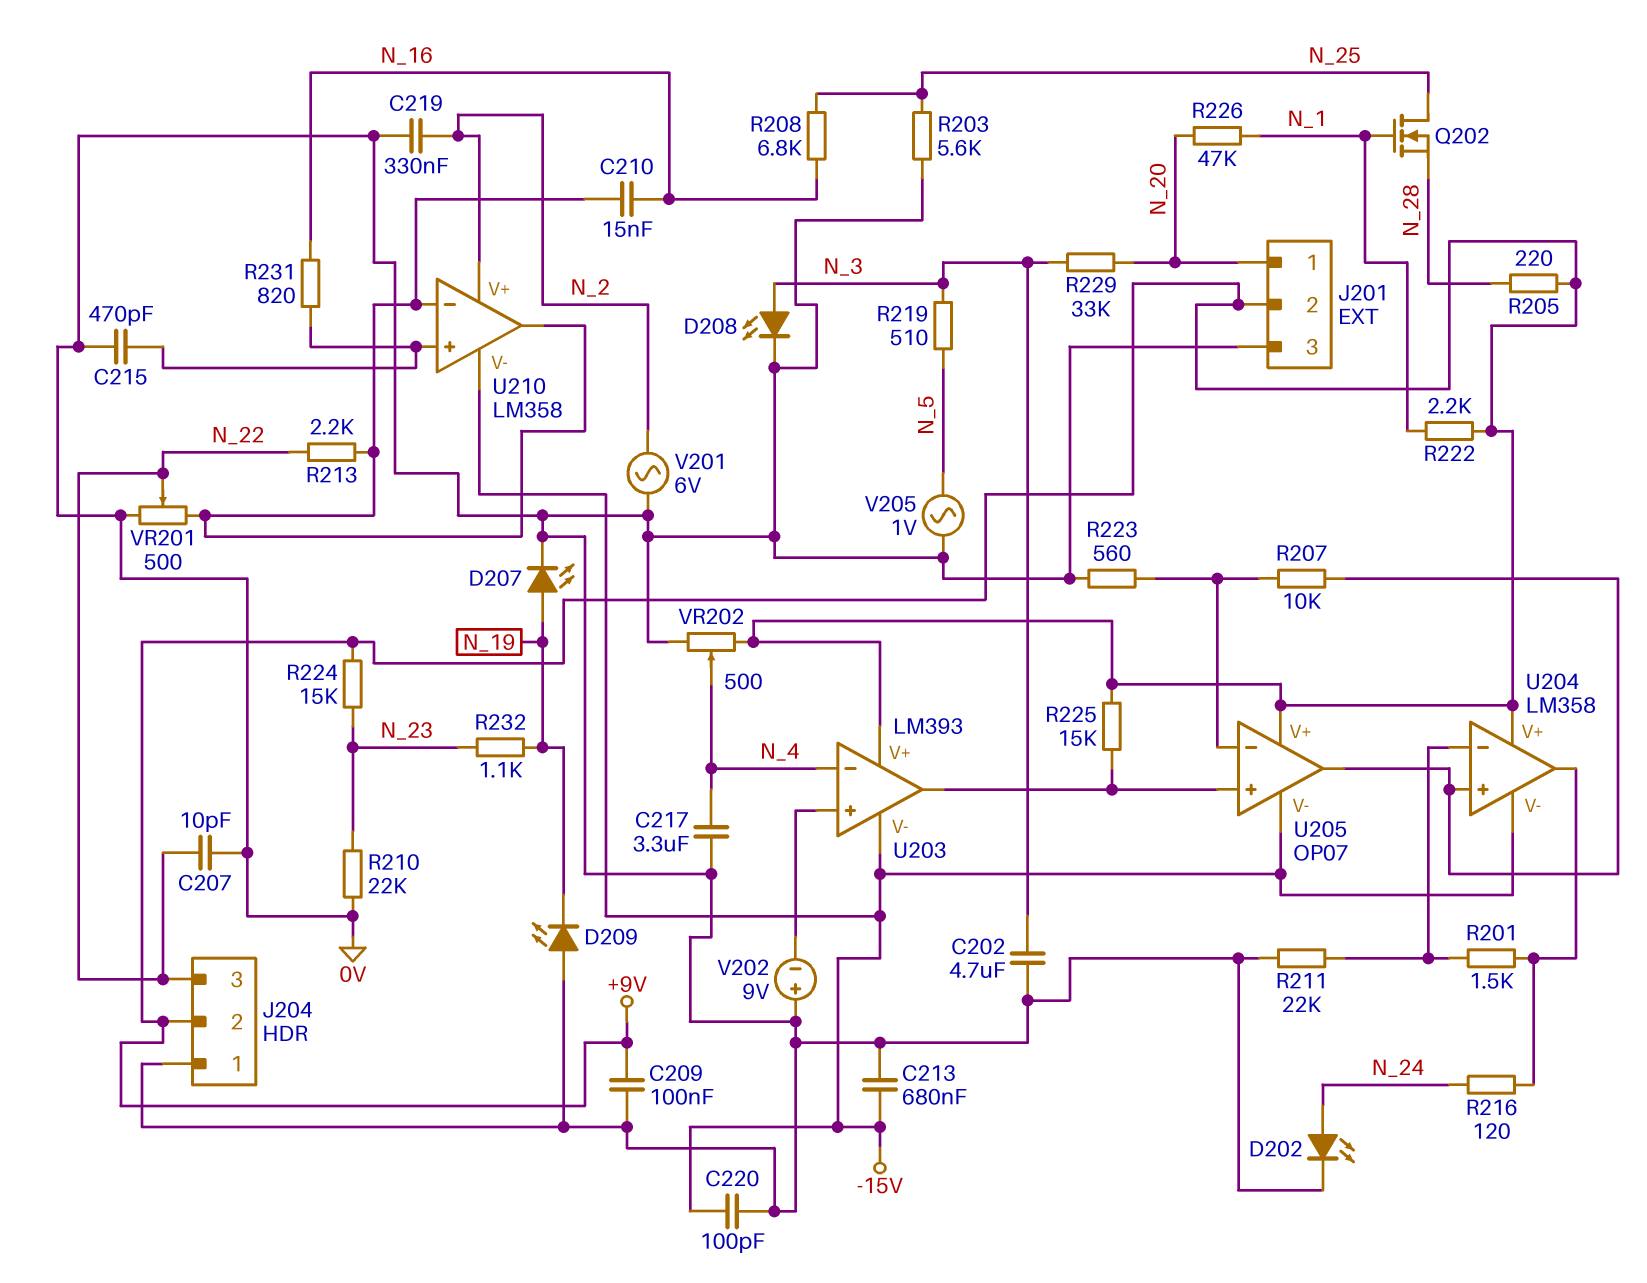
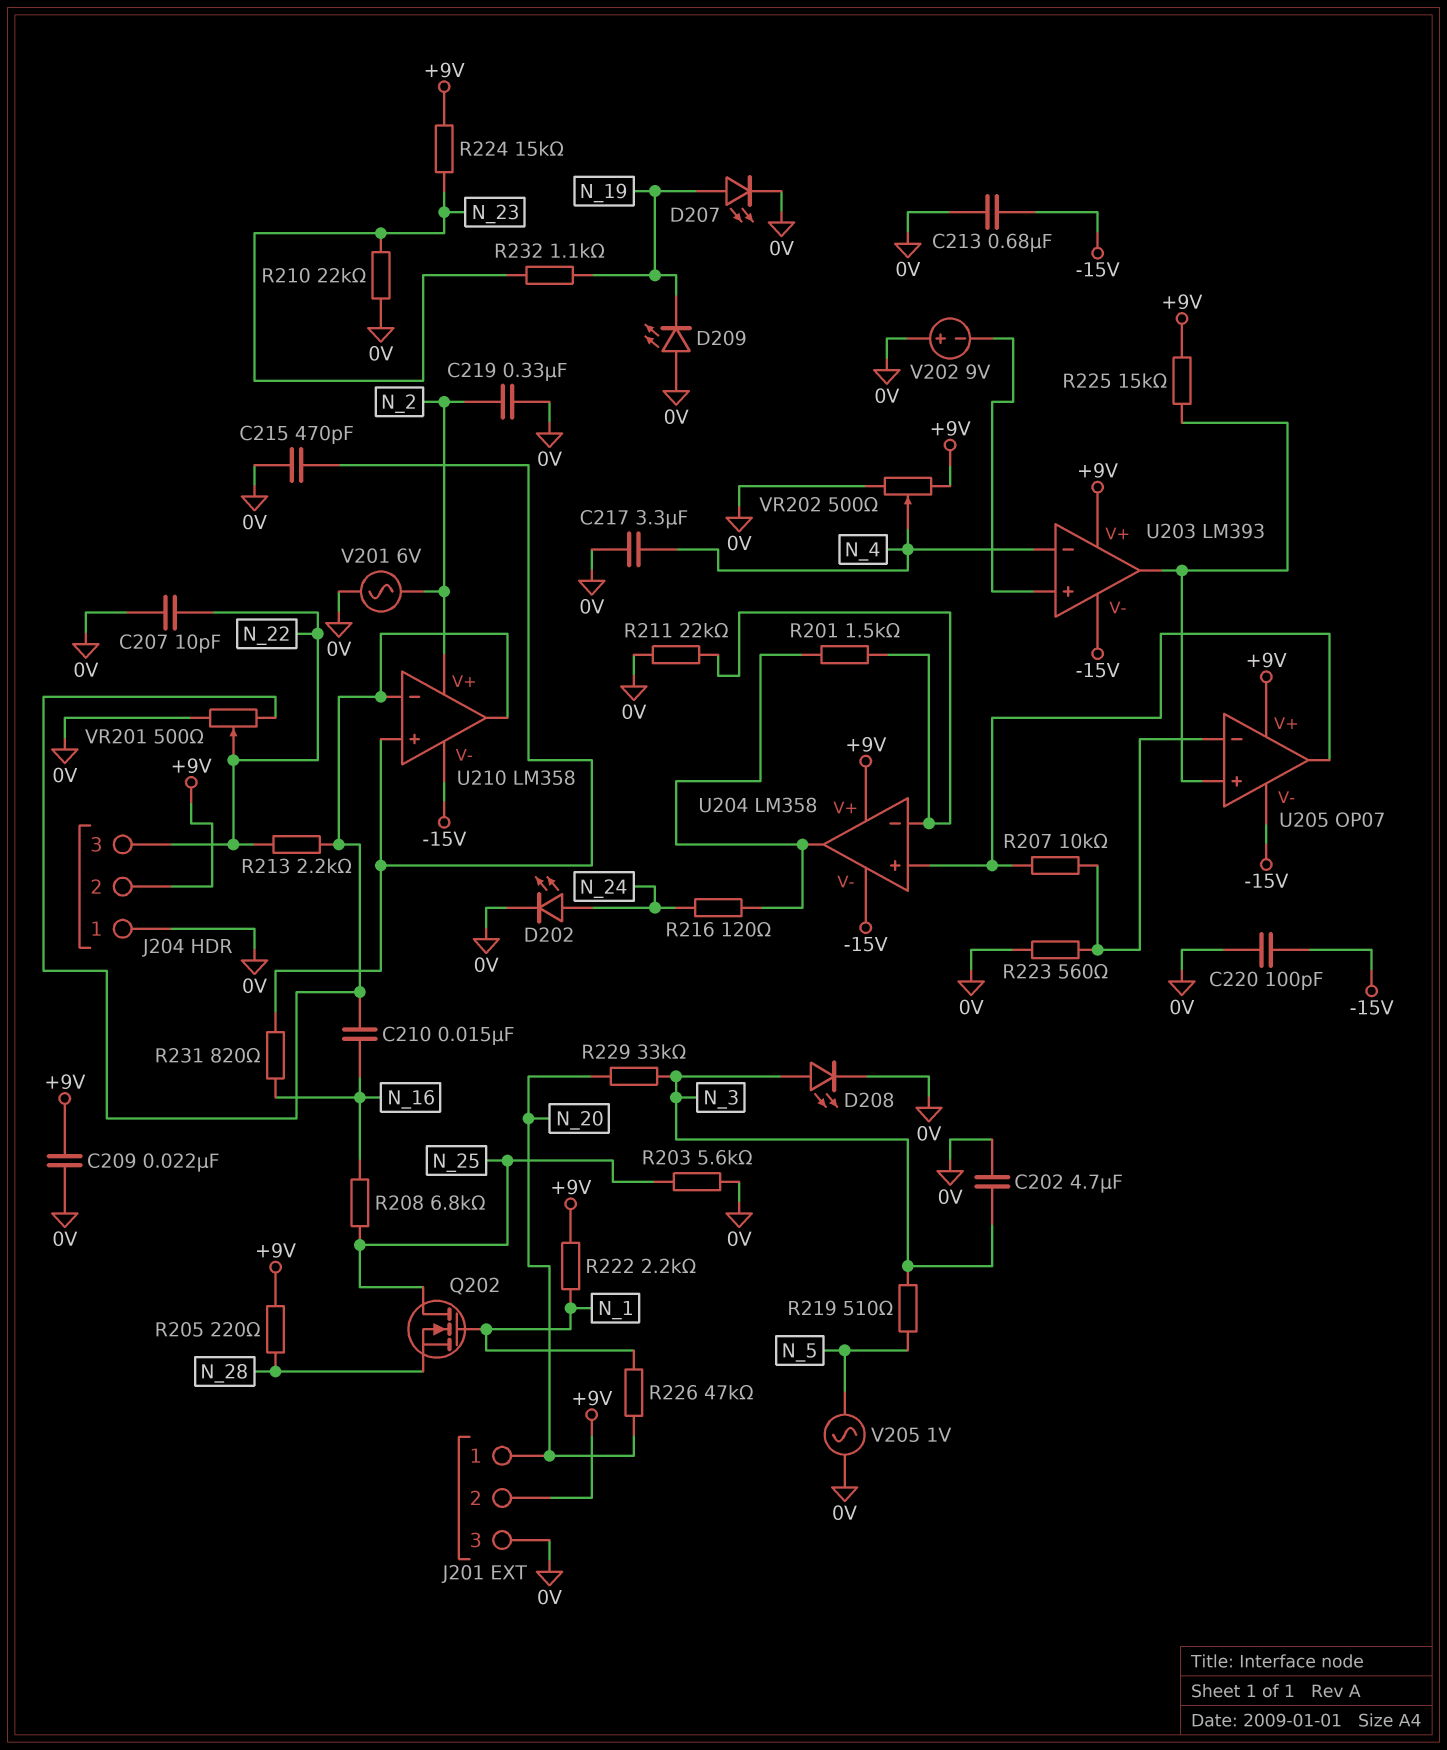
C209: 100nF (+9V, 0V) -> 22nF (+9V, 0V)

